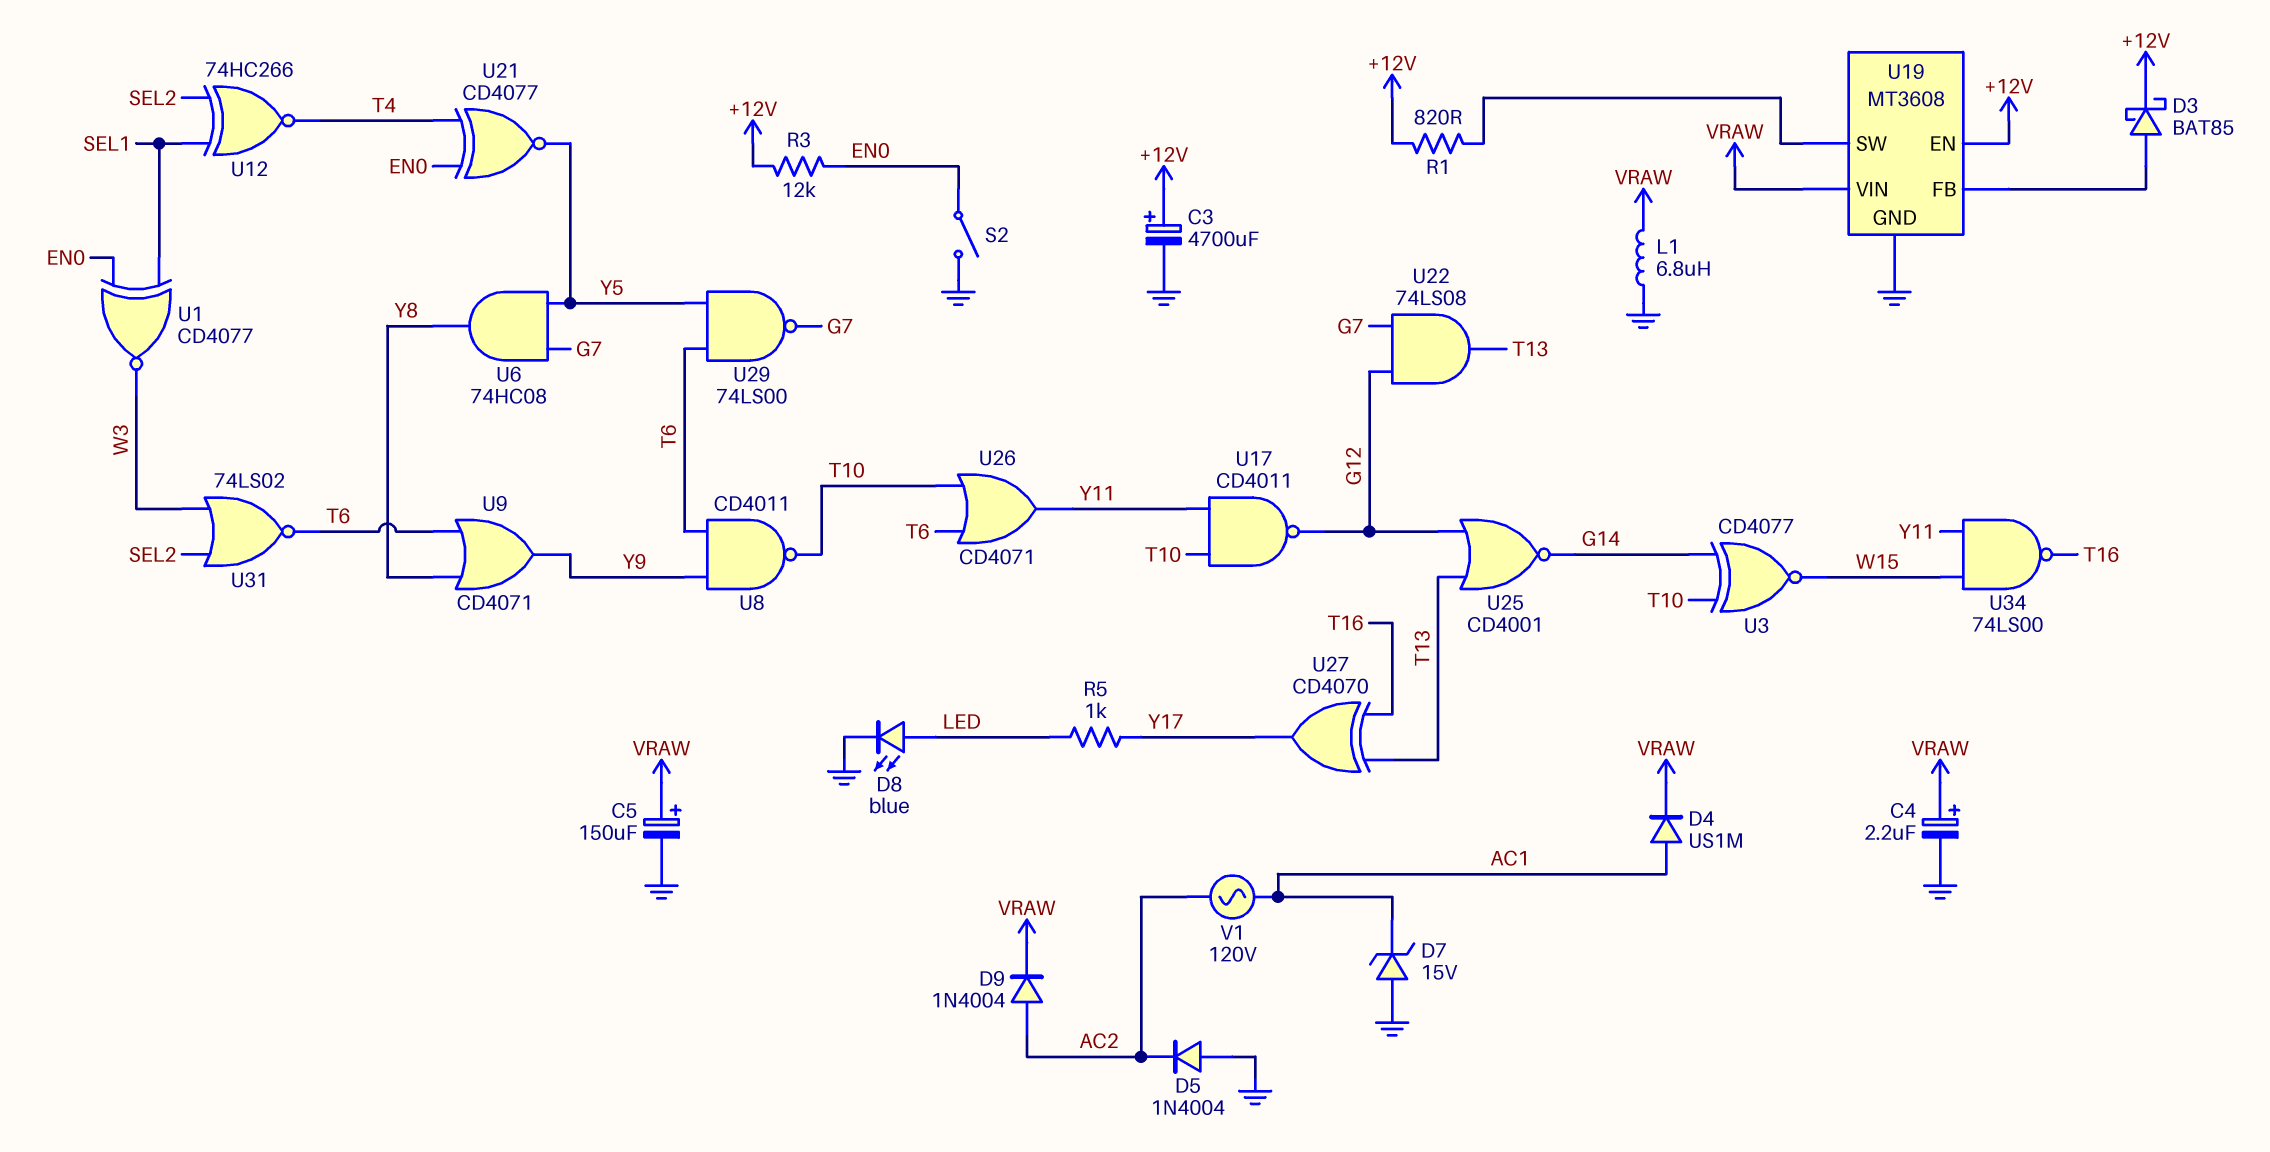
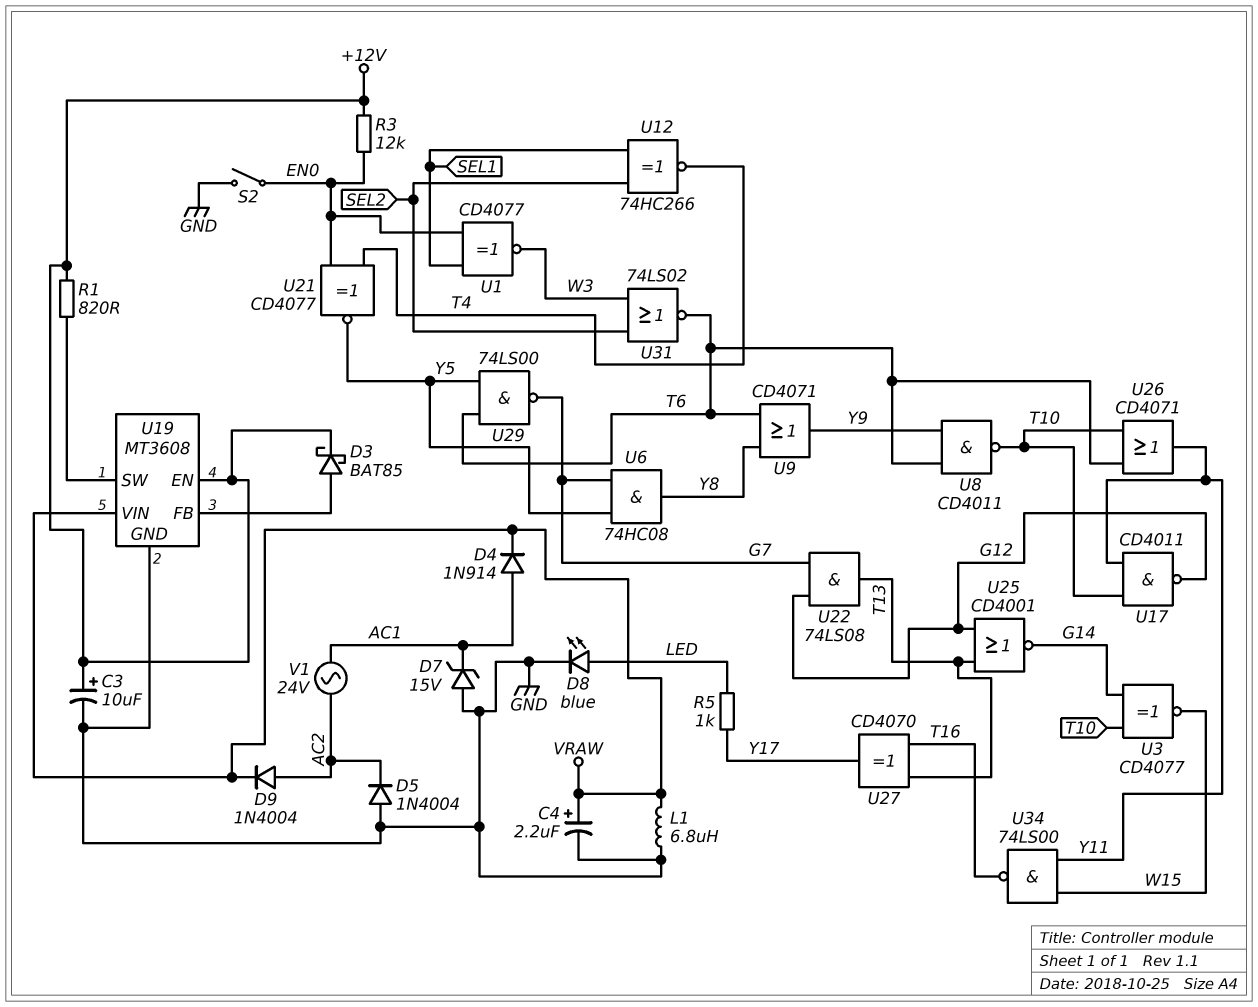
C3: 4700uF (plus +12V, minus GND) -> 10uF (plus +12V, minus GND)
C5: 150uF (plus VRAW, minus GND) -> none
D4: diode US1M (A AC1, K VRAW) -> diode 1N914 (A AC1, K VRAW)
V1: AC 120V (AC1, AC2) -> AC 24V (AC1, AC2)

